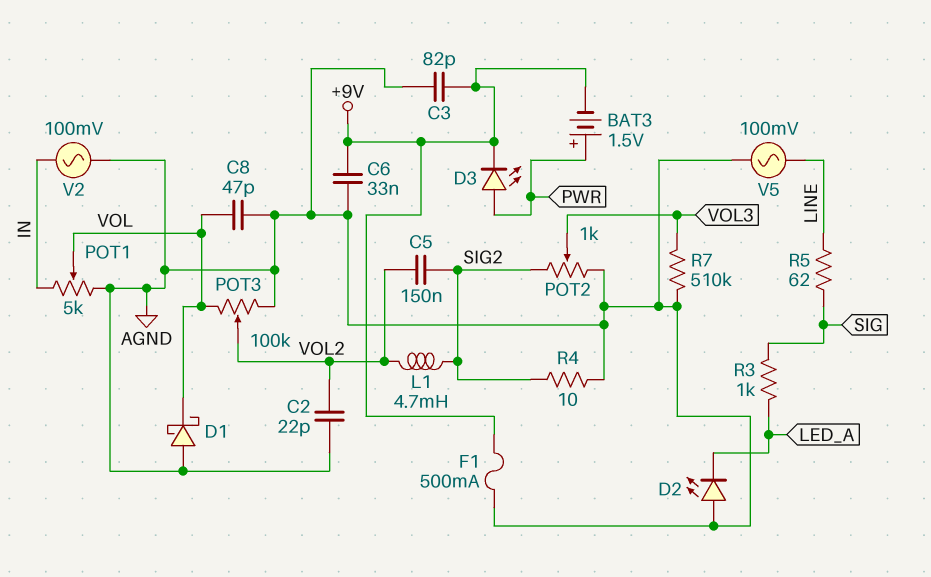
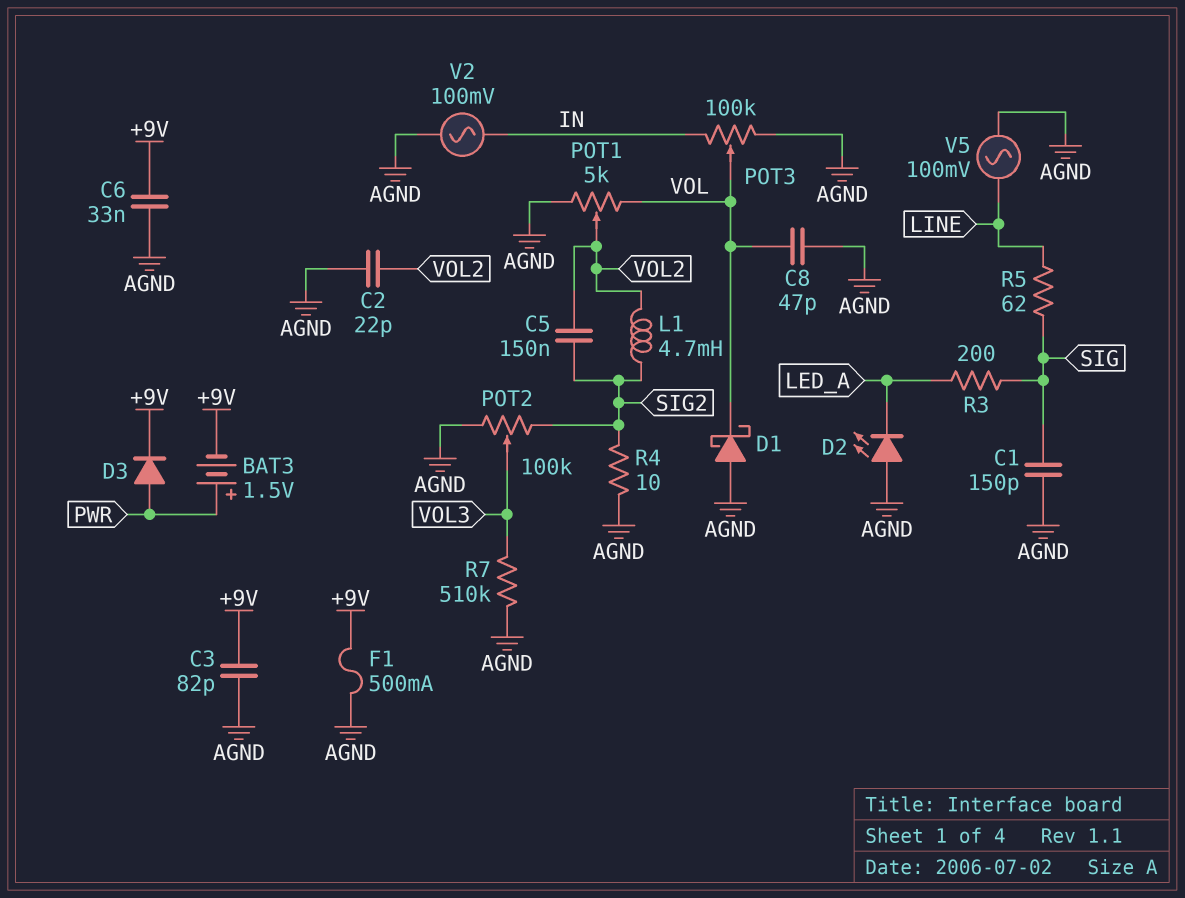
C1: none -> 150pF (AGND, SIG)
D3: LED (A PWR, K +9V) -> diode (A PWR, K +9V)
POT1: 5k (AGND, IN, wiper VOL) -> 5k (AGND, VOL, wiper VOL2)
POT2: 1k (AGND, SIG2, wiper VOL3) -> 100k (AGND, SIG2, wiper VOL3)
POT3: 100k (AGND, VOL, wiper VOL2) -> 100k (AGND, IN, wiper VOL)
R3: 1k (LED_A, SIG) -> 200 (LED_A, SIG)

